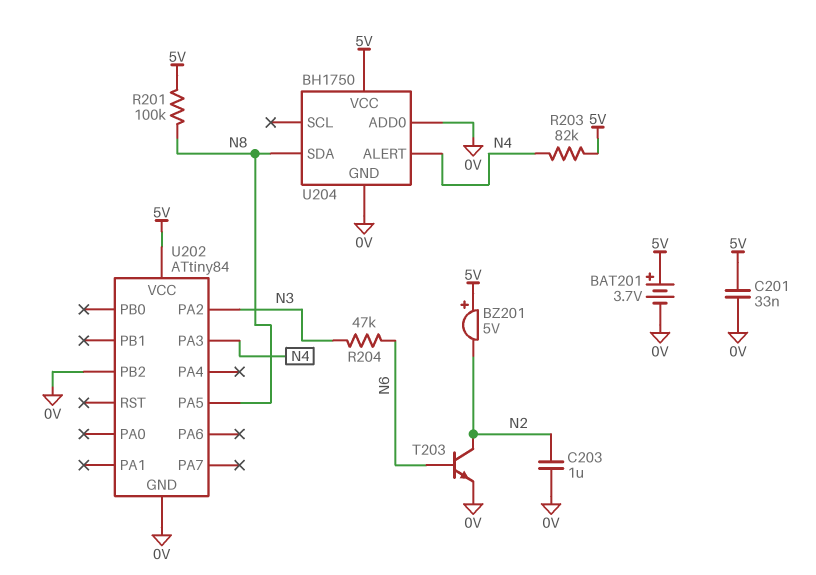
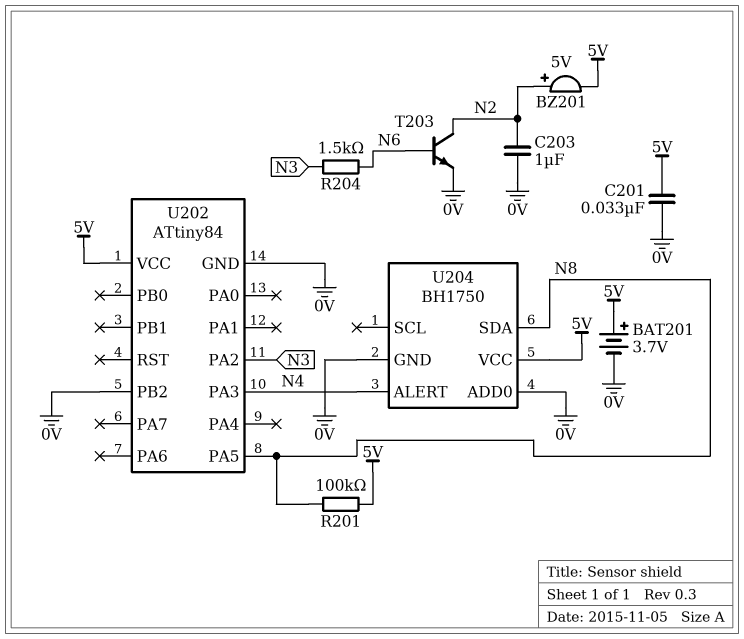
BZ201: buzzer 5V (plus 5V, minus N2) -> buzzer 5V (plus N2, minus 5V)
R203: 82k (5V, N4) -> none
R204: 47k (N3, N6) -> 1.5k (N3, N6)

